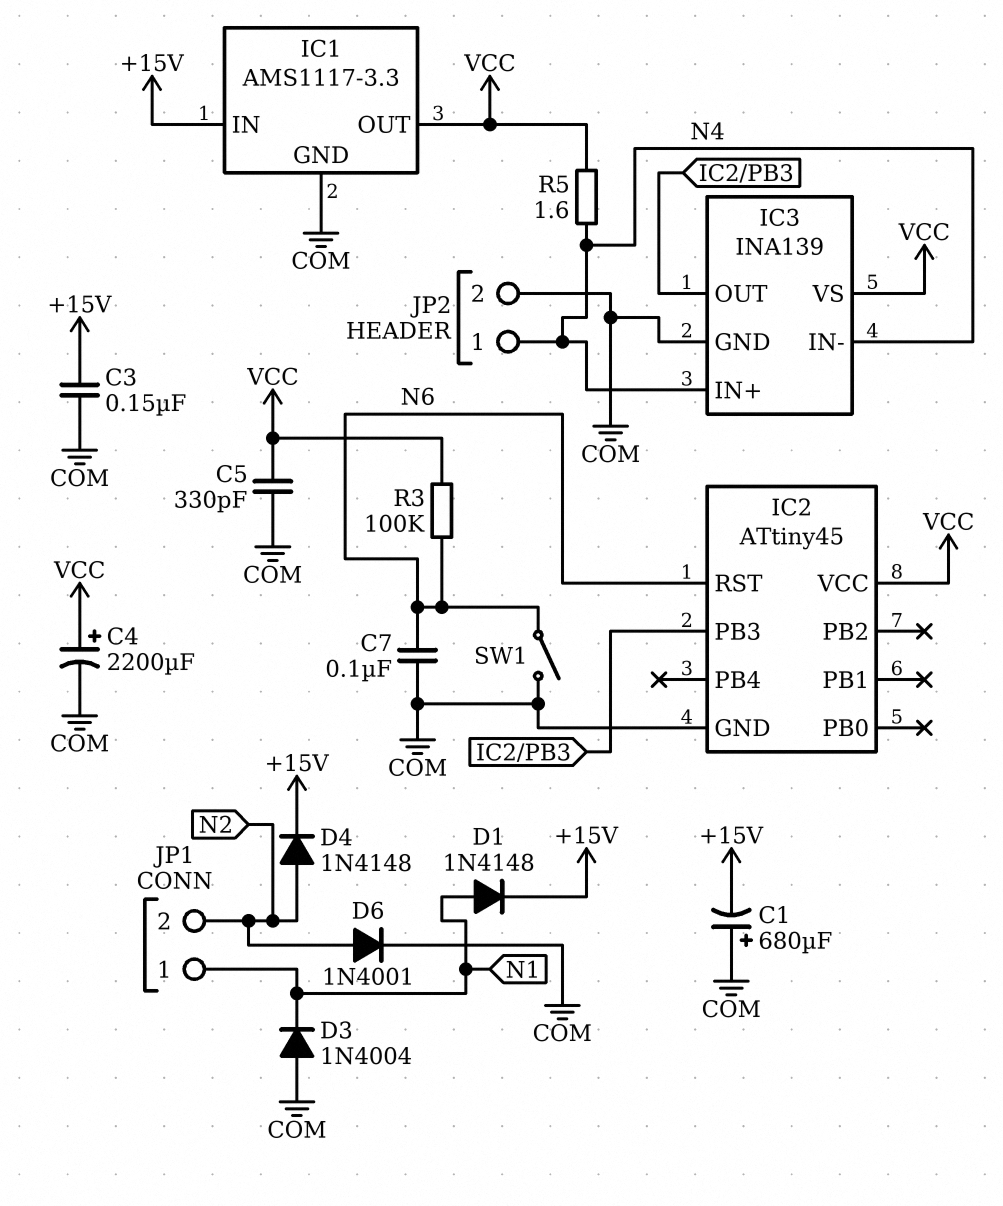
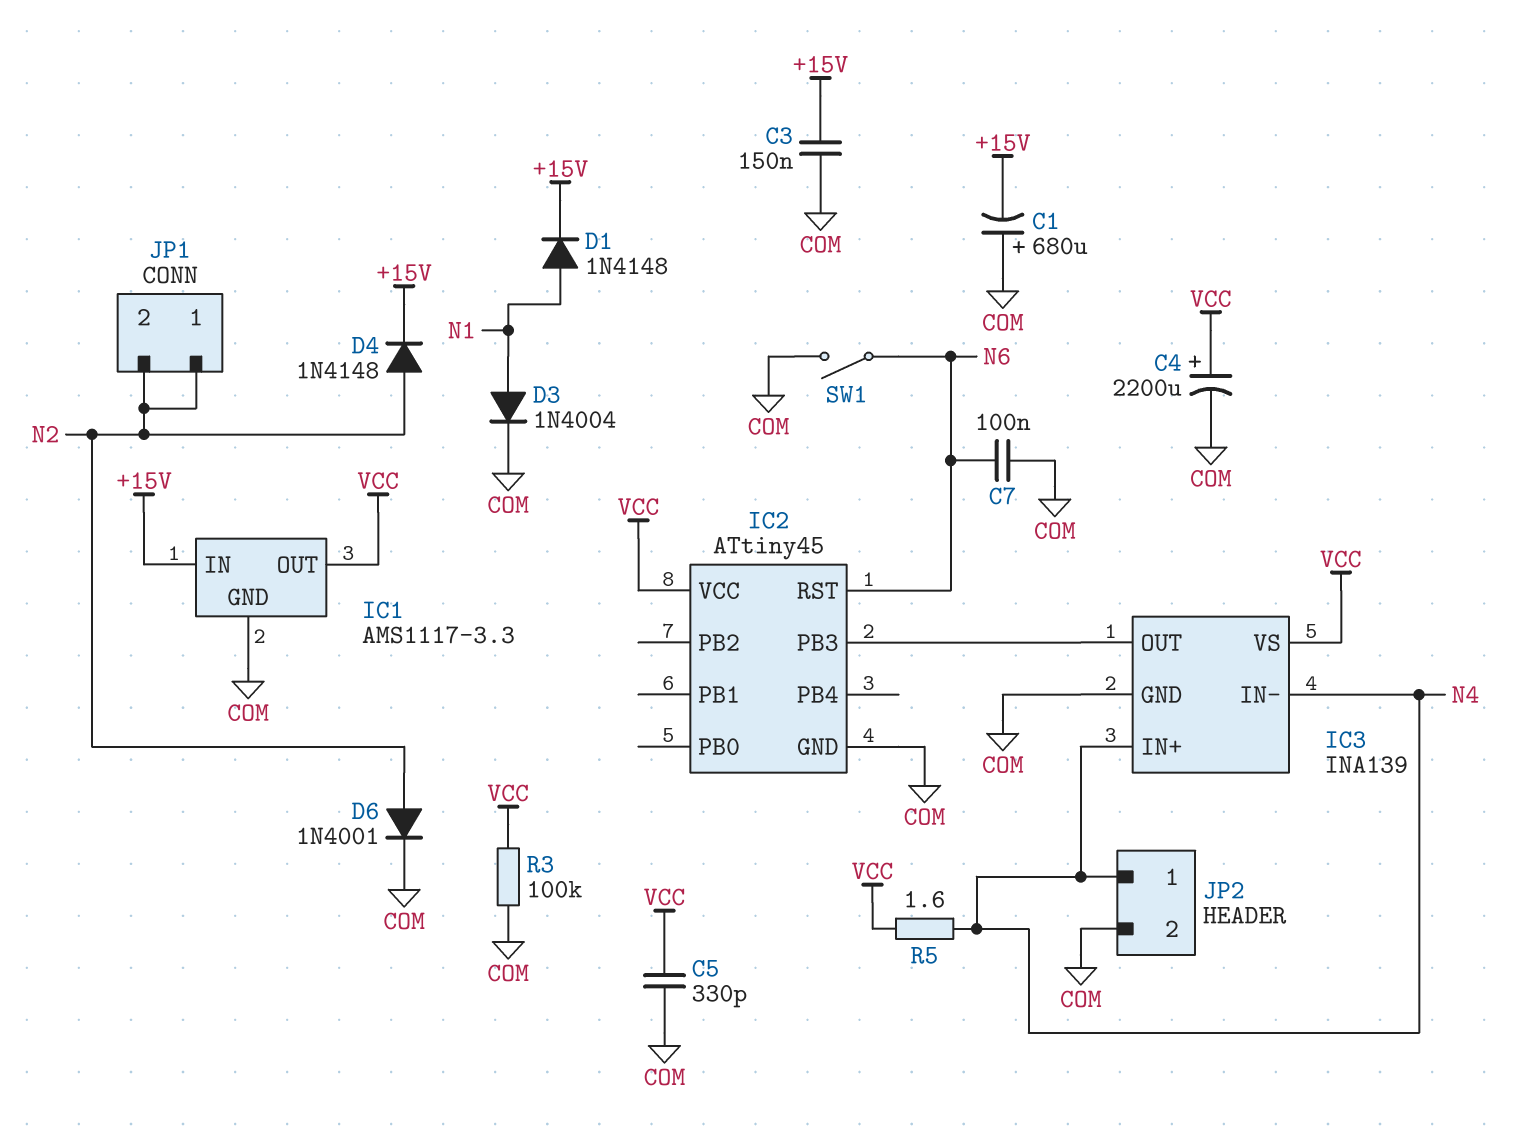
D3: diode 1N4004 (A COM, K N1) -> diode 1N4004 (A N1, K COM)
JP1 pin 1: N1 -> N2
R3: 100k (N6, VCC) -> 100k (COM, VCC)

